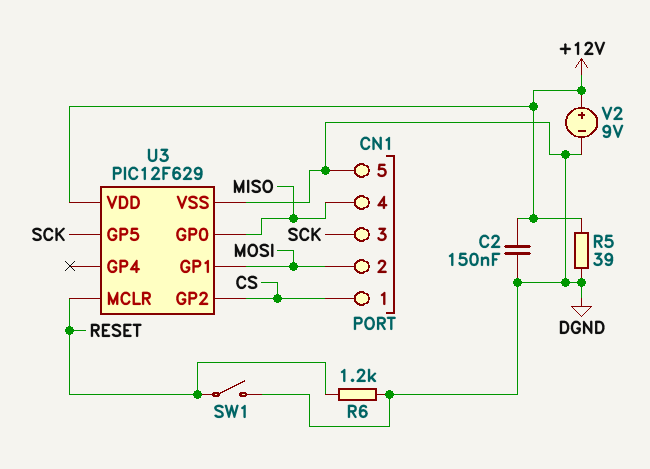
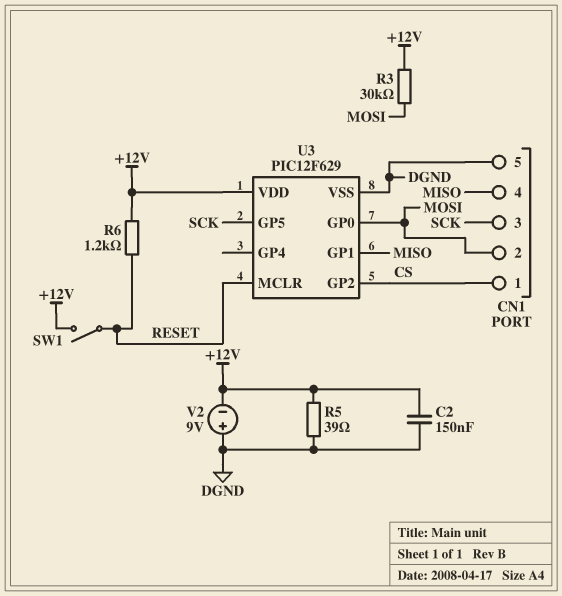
R3: none -> 30k (+12V, MOSI)
R6: 1.2k (DGND, RESET) -> 1.2k (+12V, RESET)
SW1: switch (DGND, RESET) -> switch (+12V, RESET)
U3 pin GP0: MISO -> MOSI
U3 pin GP1: MOSI -> MISO
V2: 9V (plus +12V, minus DGND) -> 9V (plus DGND, minus +12V)

